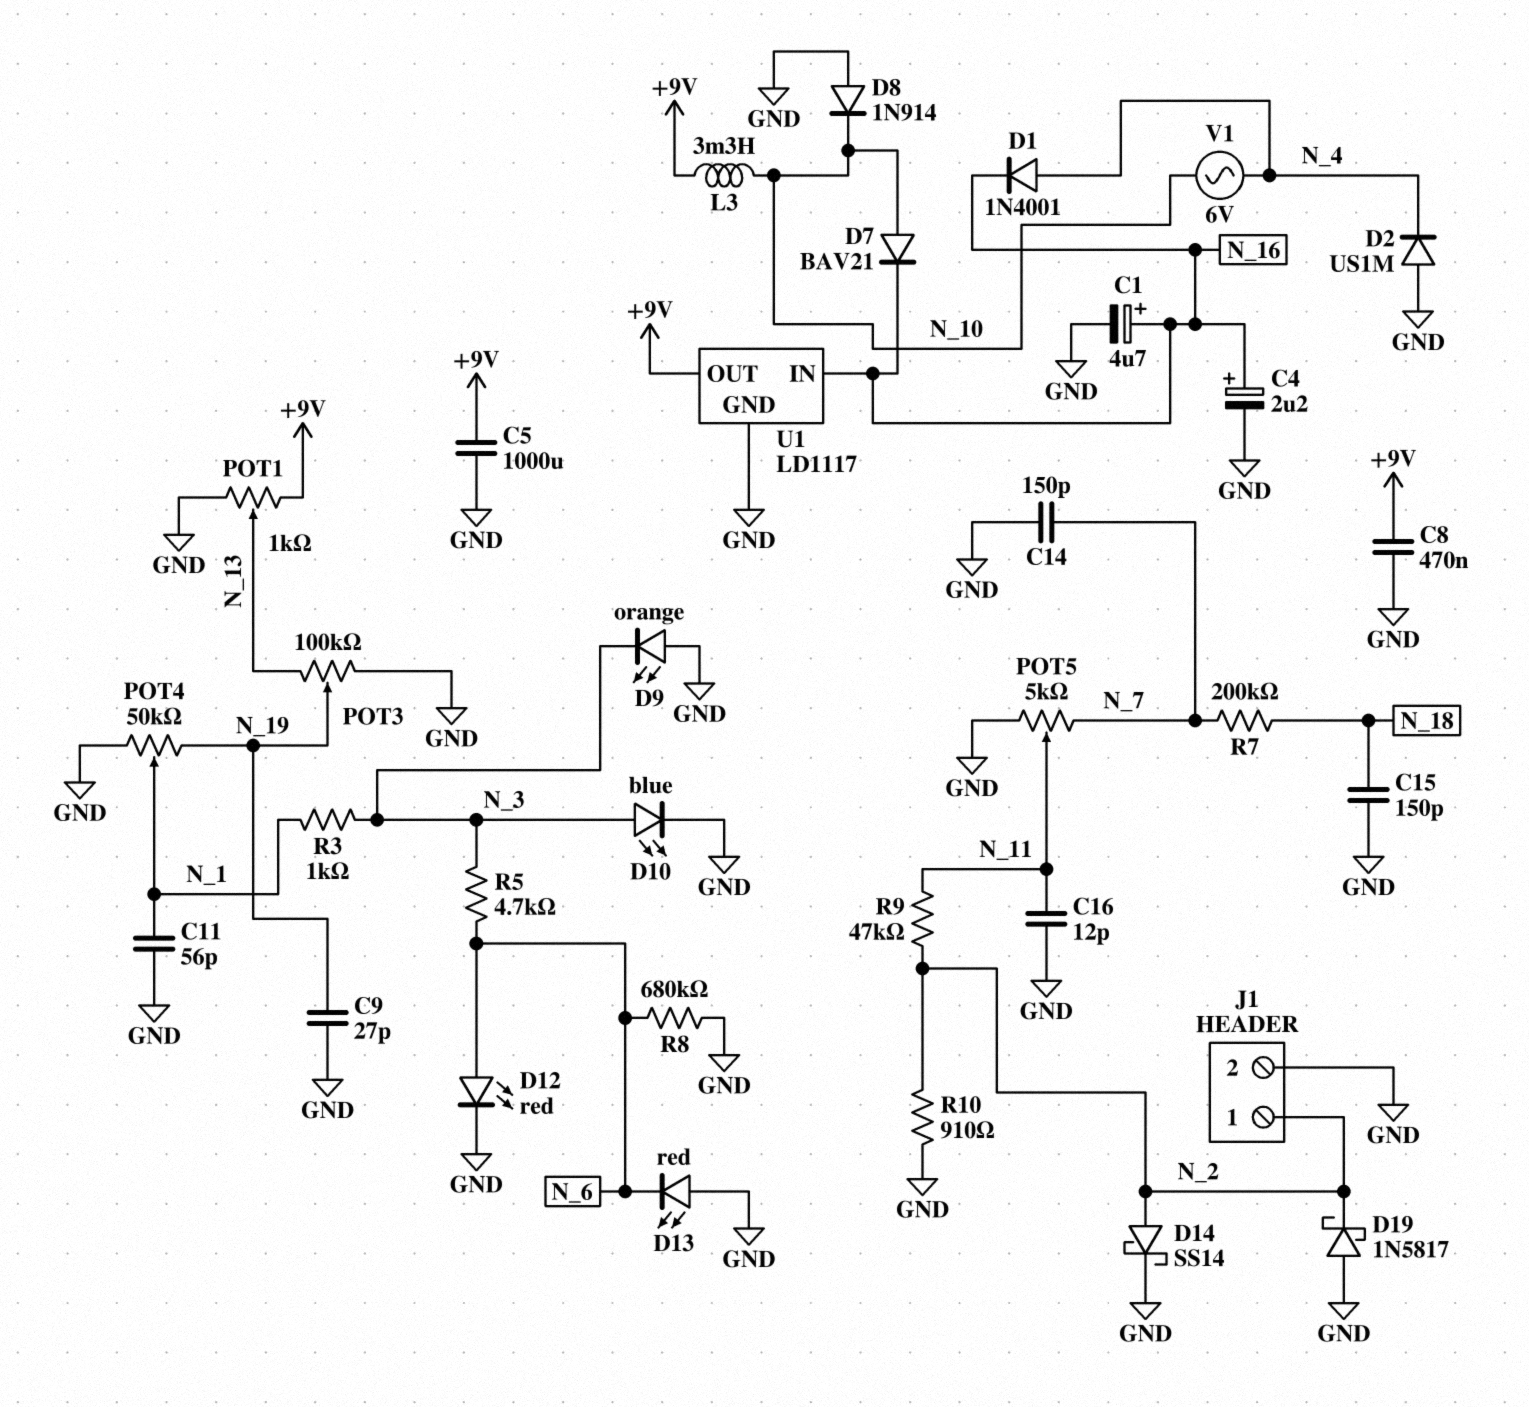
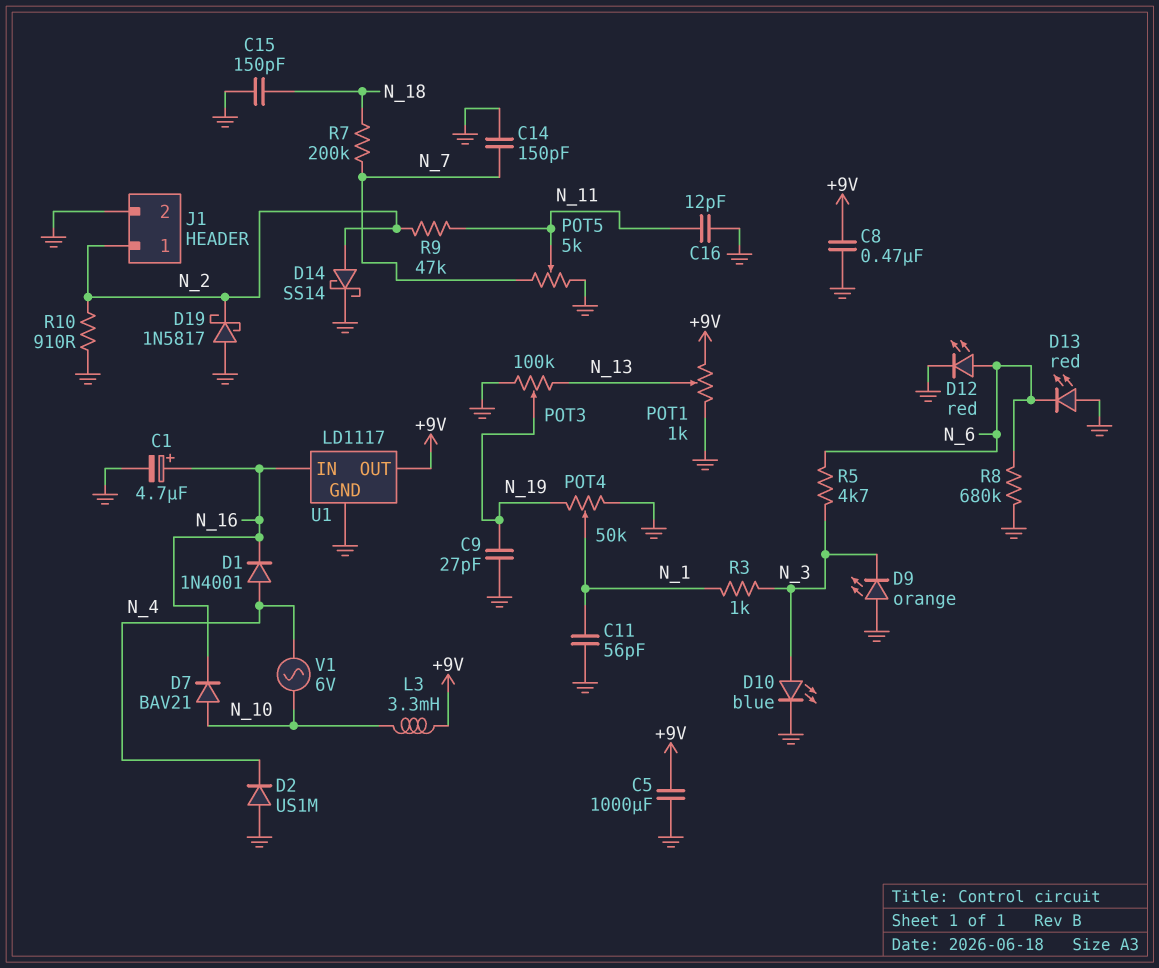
C4: 2.2uF (plus N_16, minus GND) -> none
D8: diode 1N914 (A GND, K N_10) -> none

